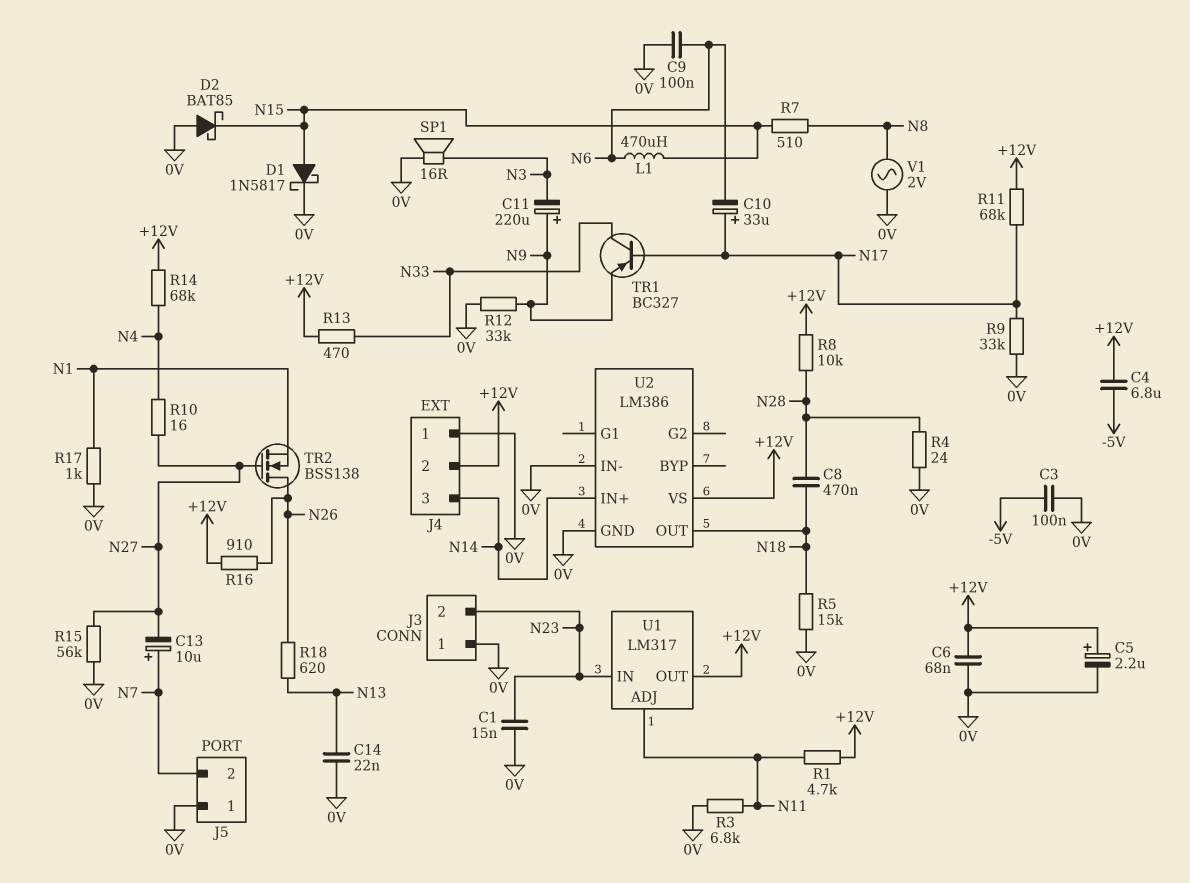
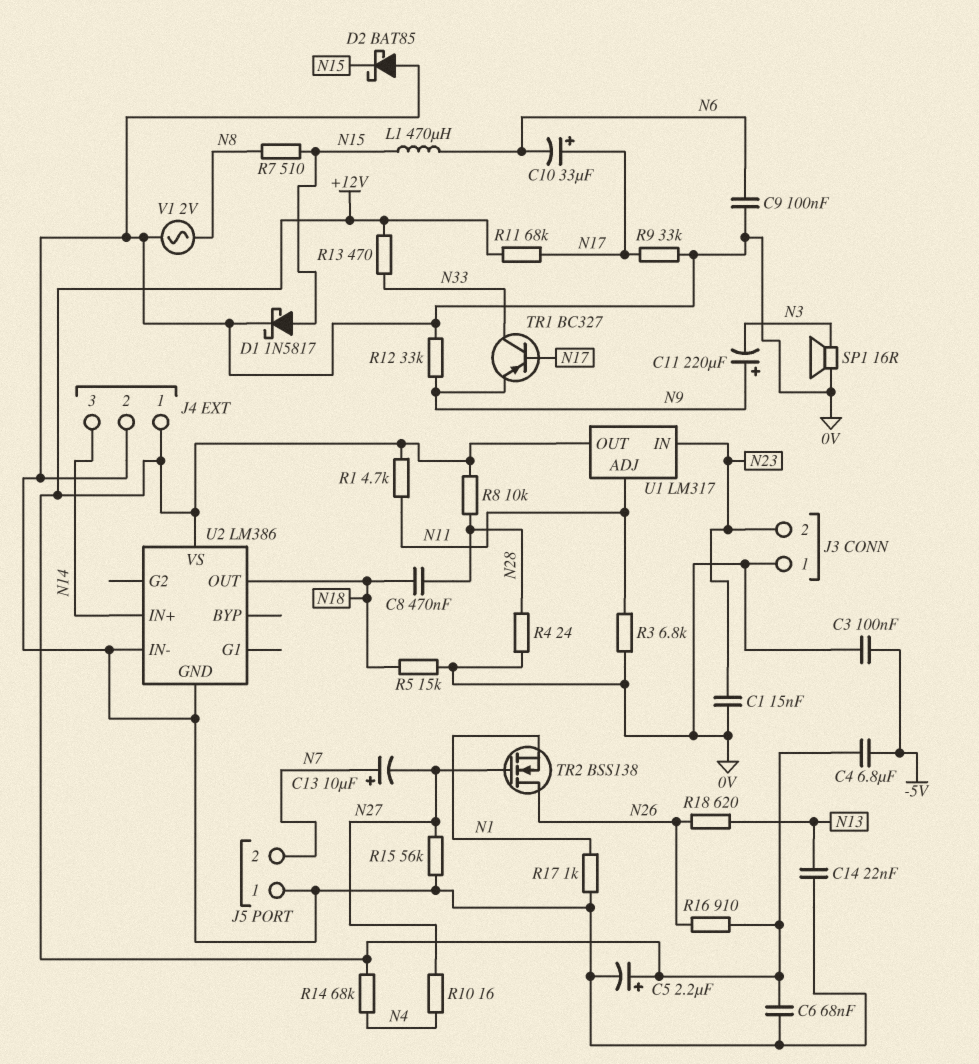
J4 pin 1: 0V -> +12V
J4 pin 2: +12V -> 0V

